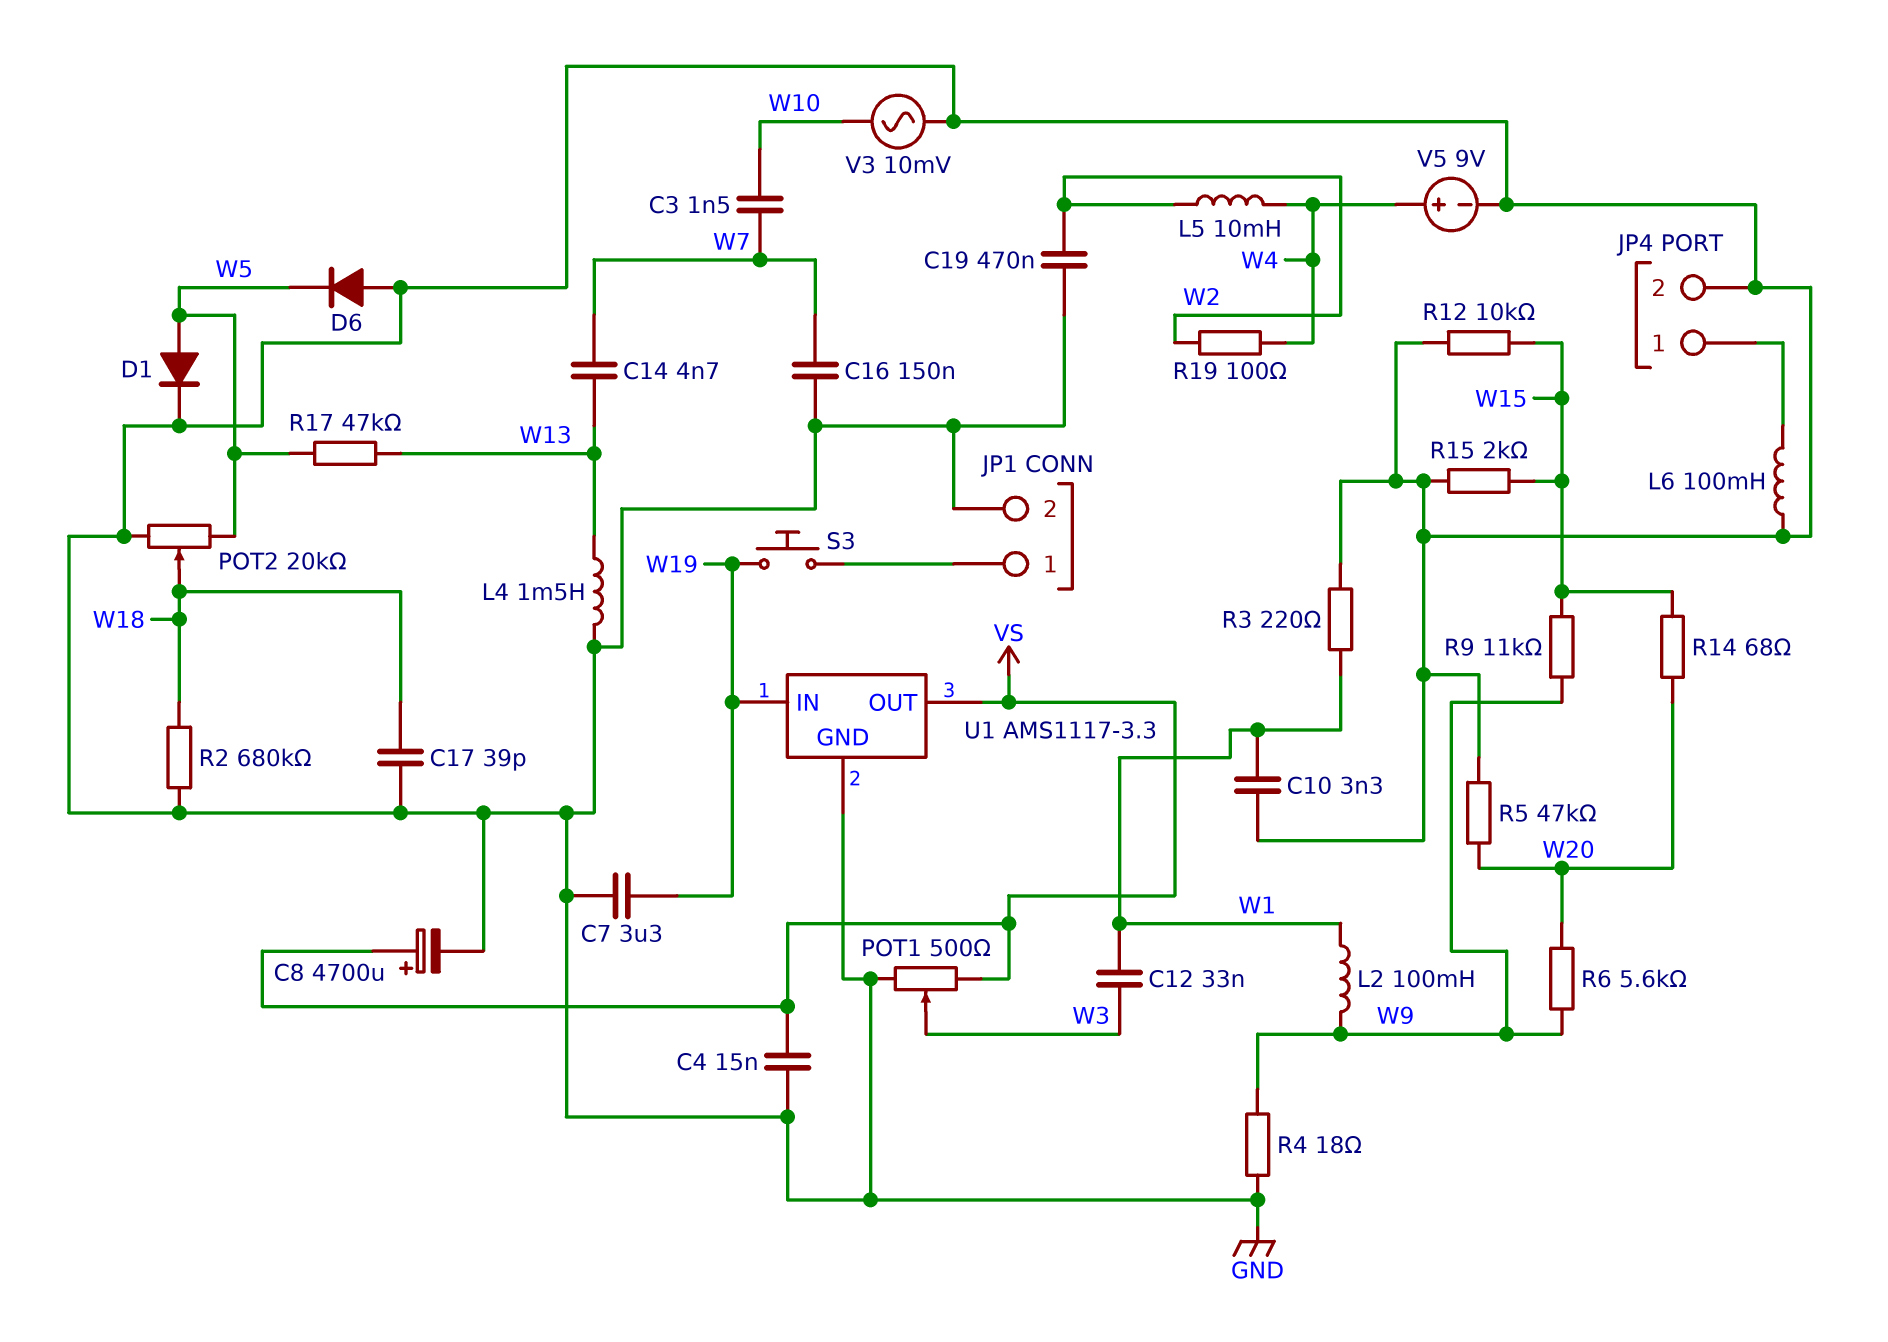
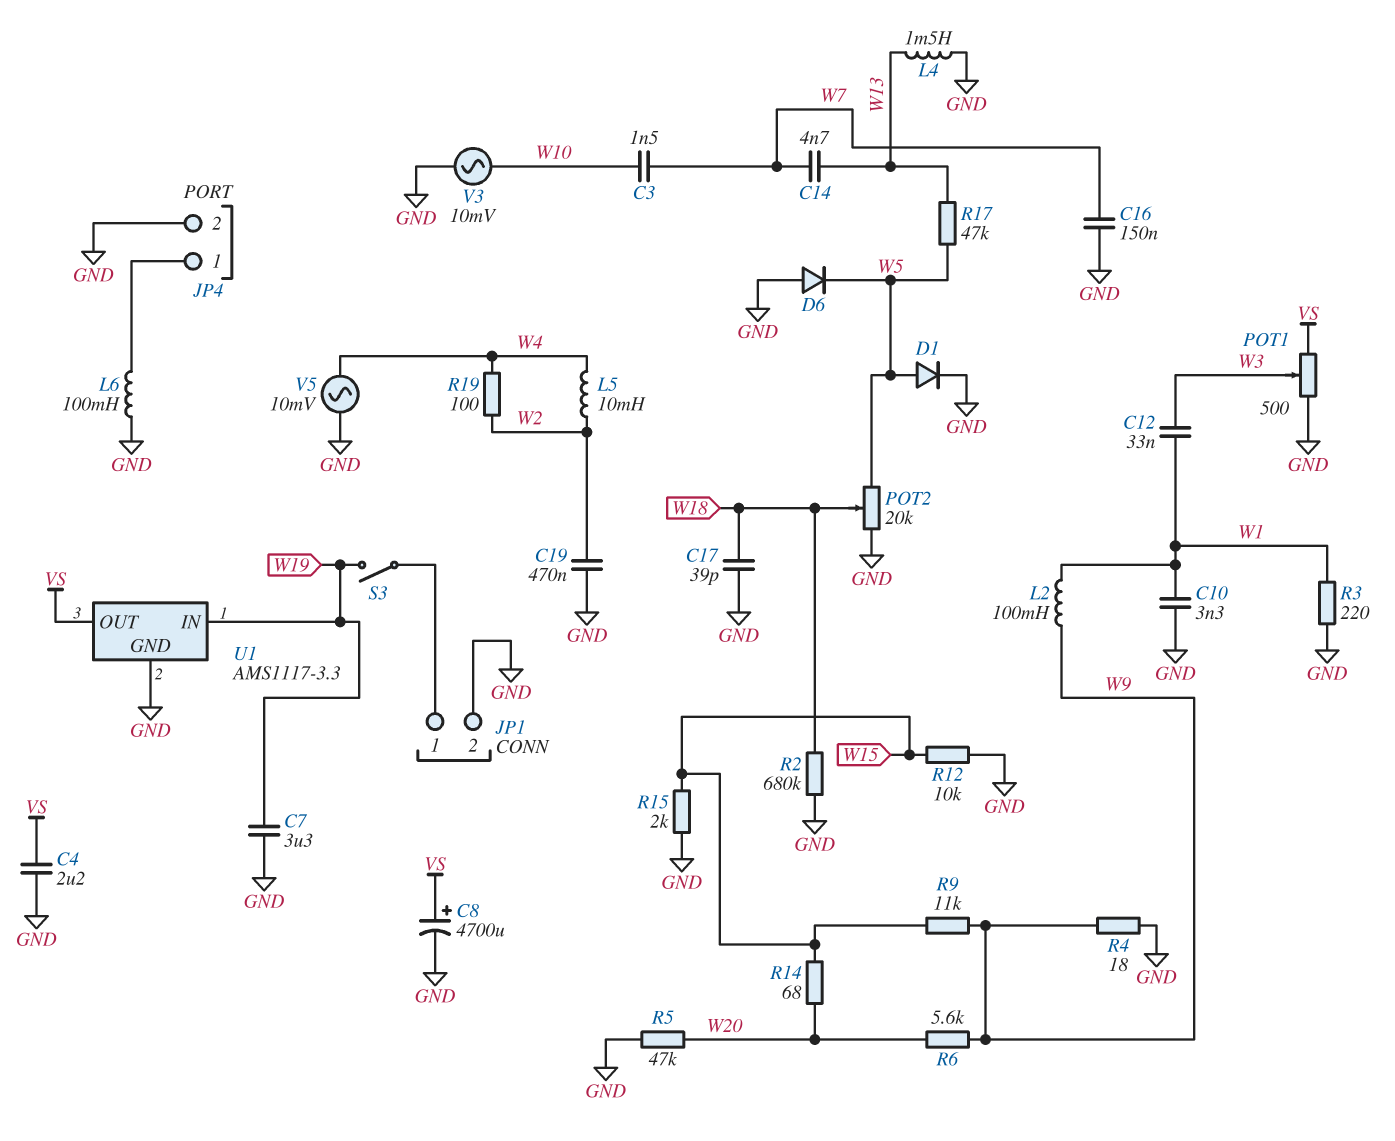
C4: 15nF (GND, VS) -> 2.2uF (GND, VS)
S3: button (JP1/1, W19) -> switch (JP1/1, W19)
V5: 9V (plus W4, minus GND) -> AC 10mV (GND, W4)

